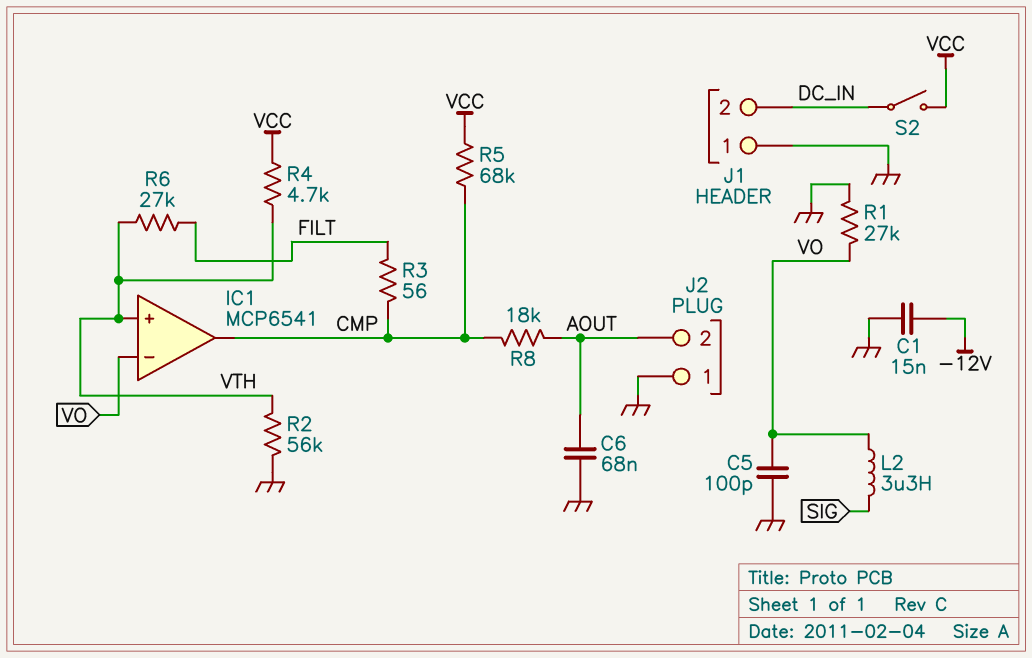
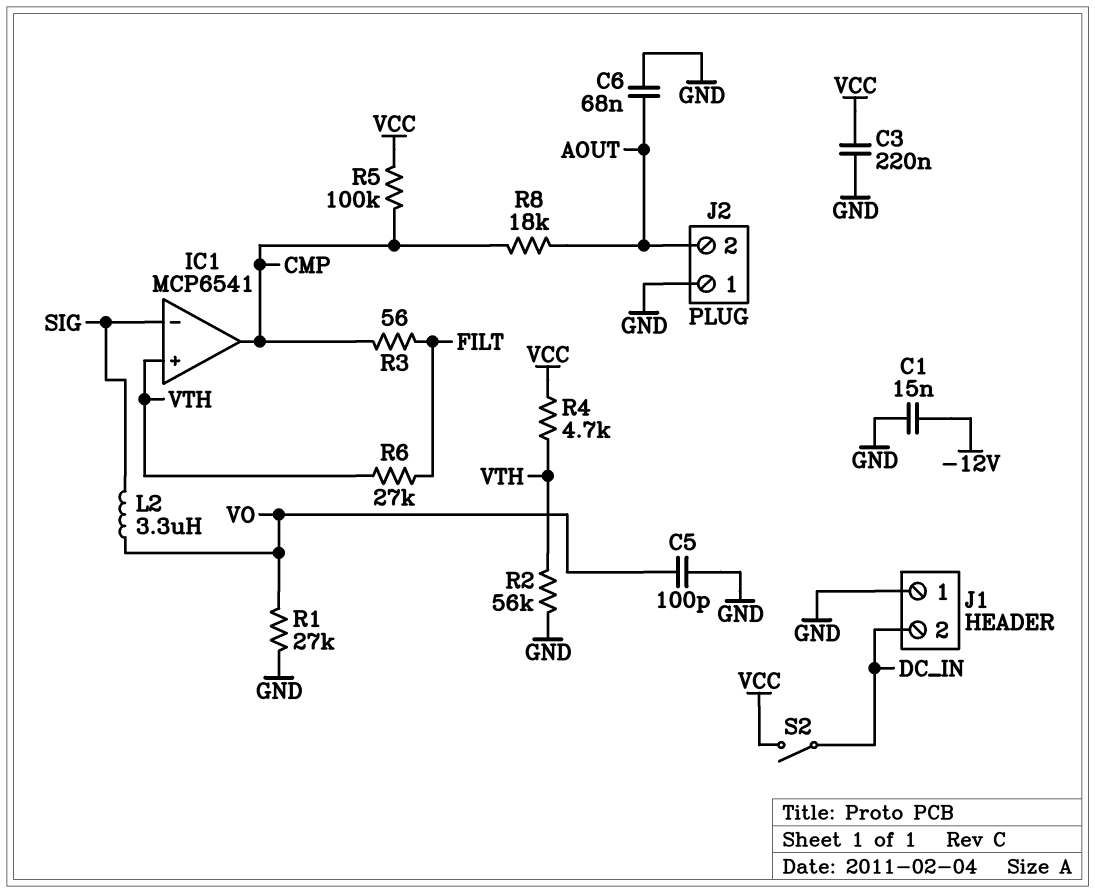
C3: none -> 220nF (GND, VCC)
IC1 pin in-: VO -> SIG
R5: 68k (CMP, VCC) -> 100k (CMP, VCC)

